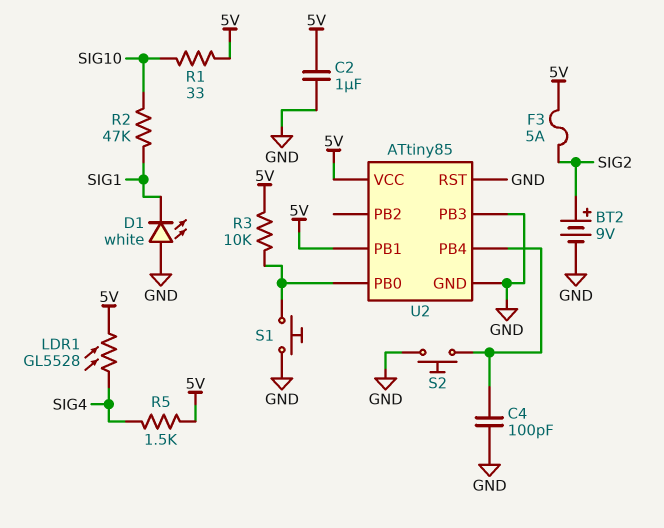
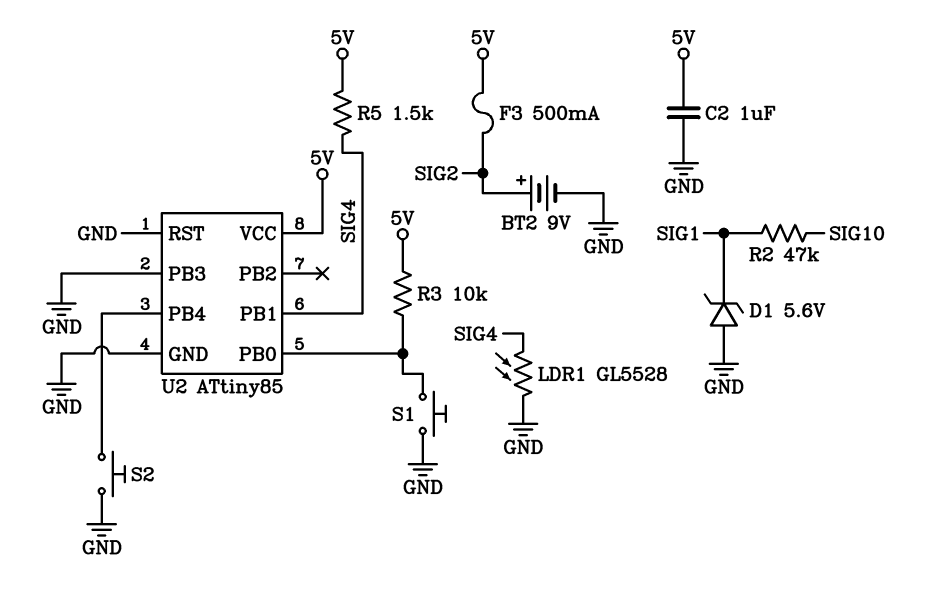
C4: 100pF (GND, U2/PB4) -> none
D1: LED white (A GND, K SIG1) -> zener 5.6V (A GND, K SIG1)
F3: 5A (5V, SIG2) -> 500mA (5V, SIG2)
LDR1: GL5528 (5V, SIG4) -> GL5528 (GND, SIG4)
R1: 33 (5V, SIG10) -> none
U2 pin PB1: 5V -> SIG4

